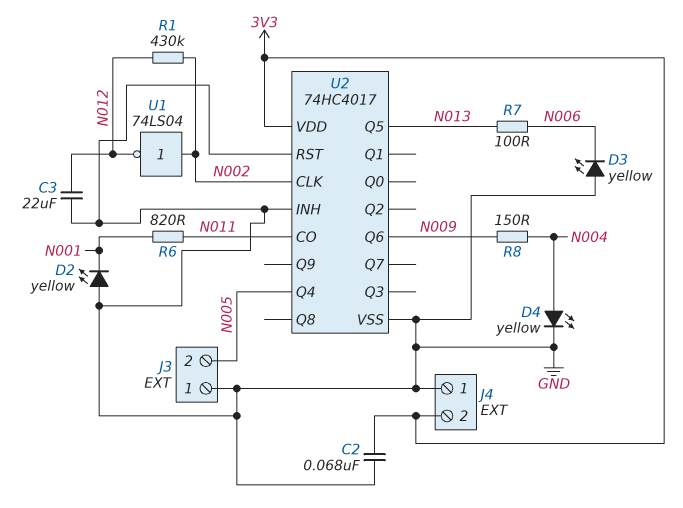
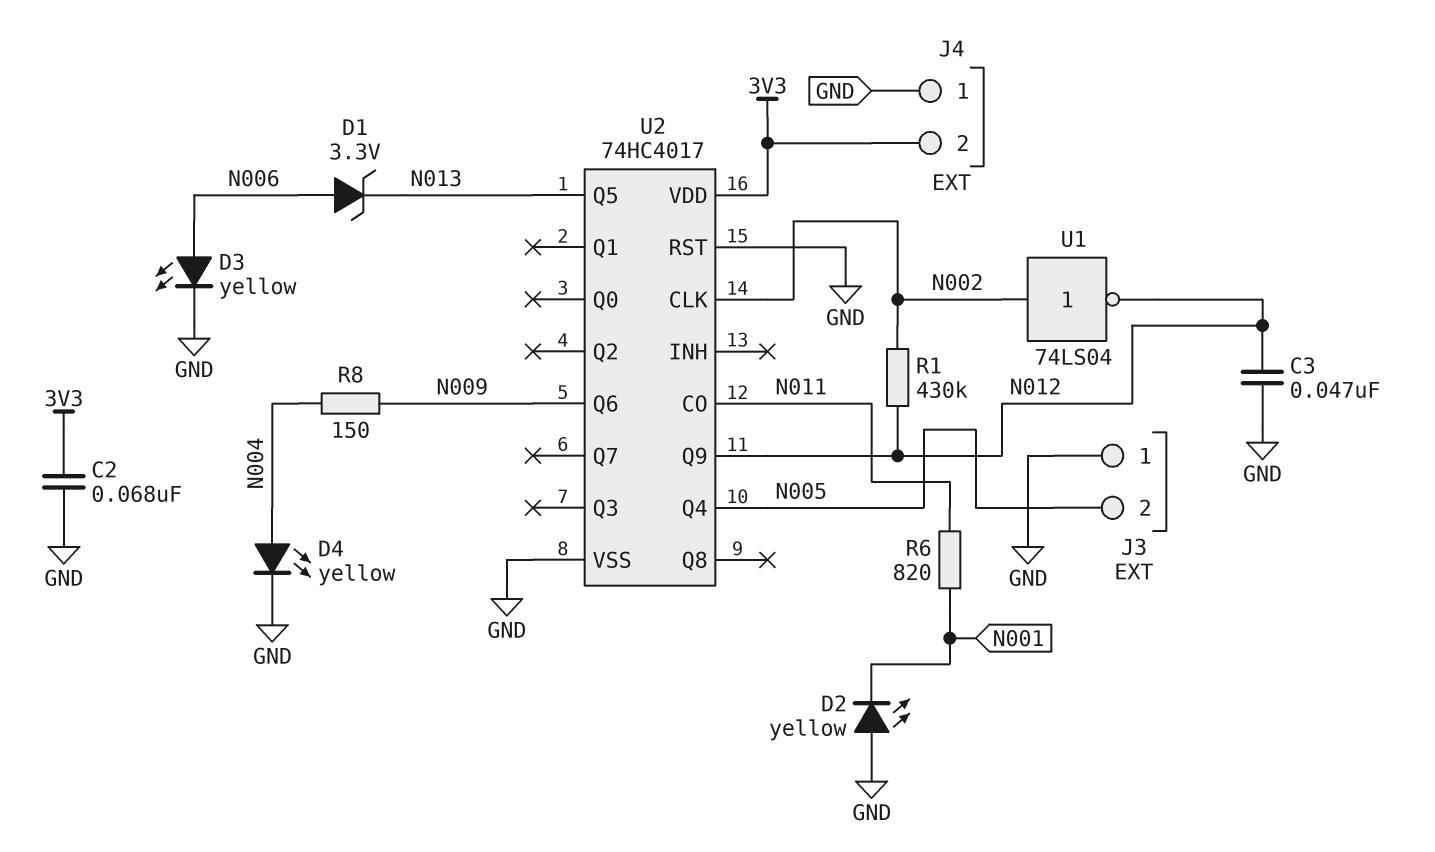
C3: 22uF (GND, N012) -> 47nF (GND, N012)
D1: none -> zener 3.3V (A N006, K N013)
D3: LED yellow (A GND, K N006) -> LED yellow (A N006, K GND)
R7: 100 (N006, N013) -> none
U2 pin INH: GND -> none
U2 pin Q9: none -> N012

